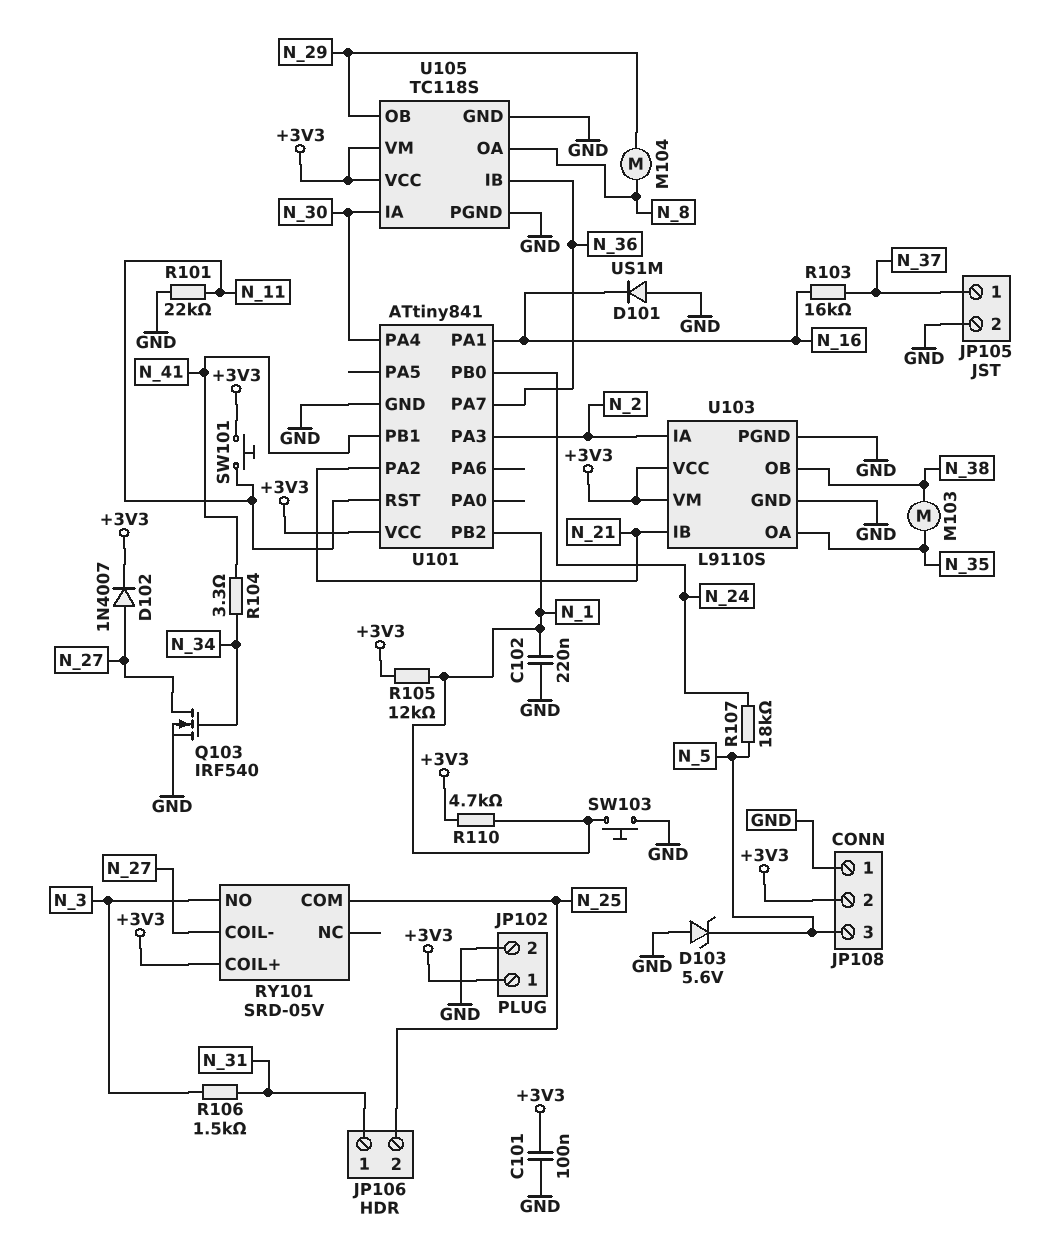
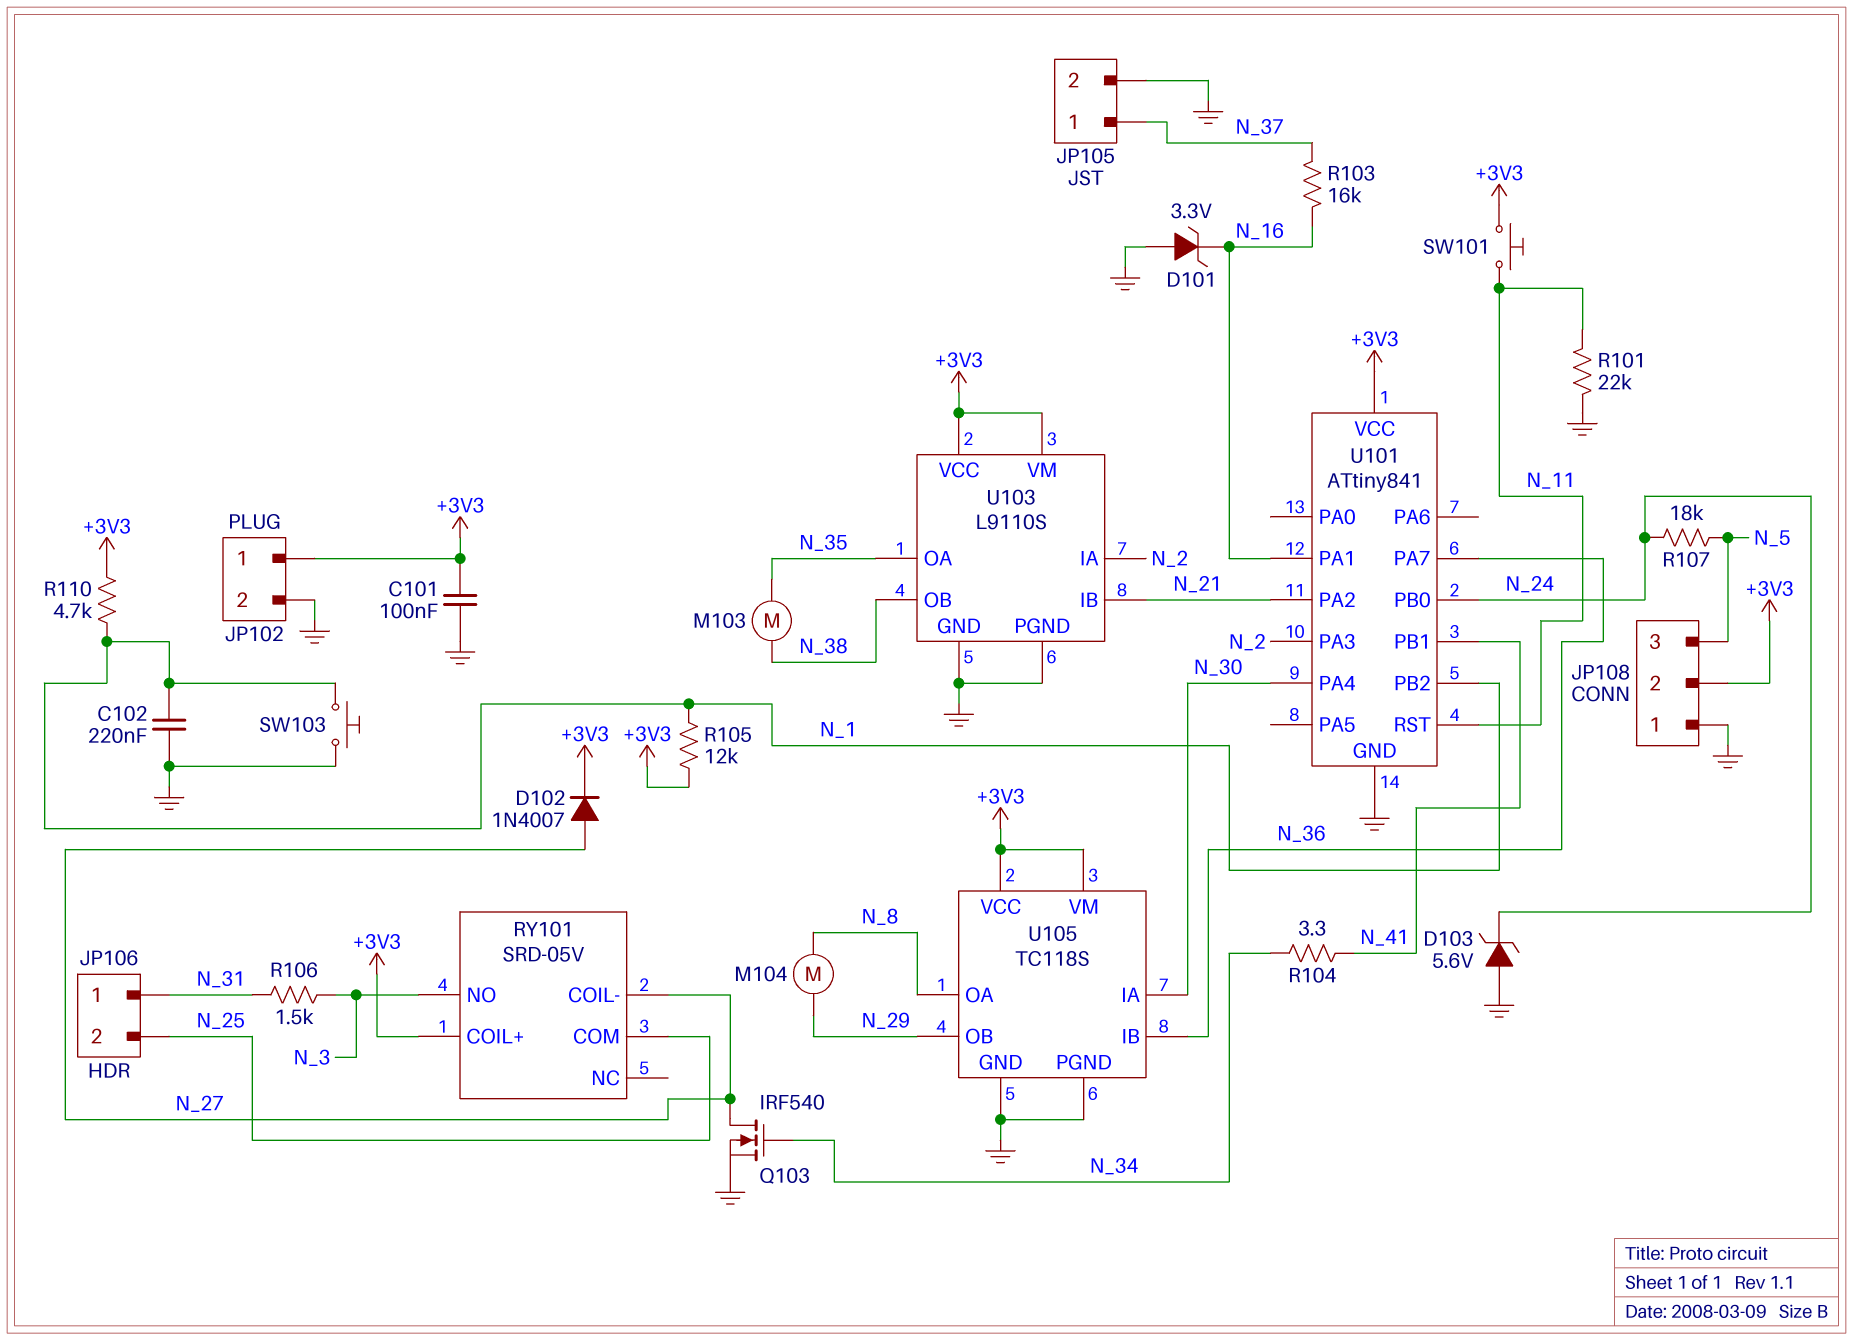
D101: diode US1M (A GND, K N_16) -> zener 3.3V (A GND, K N_16)
D103: zener 5.6V (A GND, K N_5) -> zener 5.6V (A GND, K N_24)

